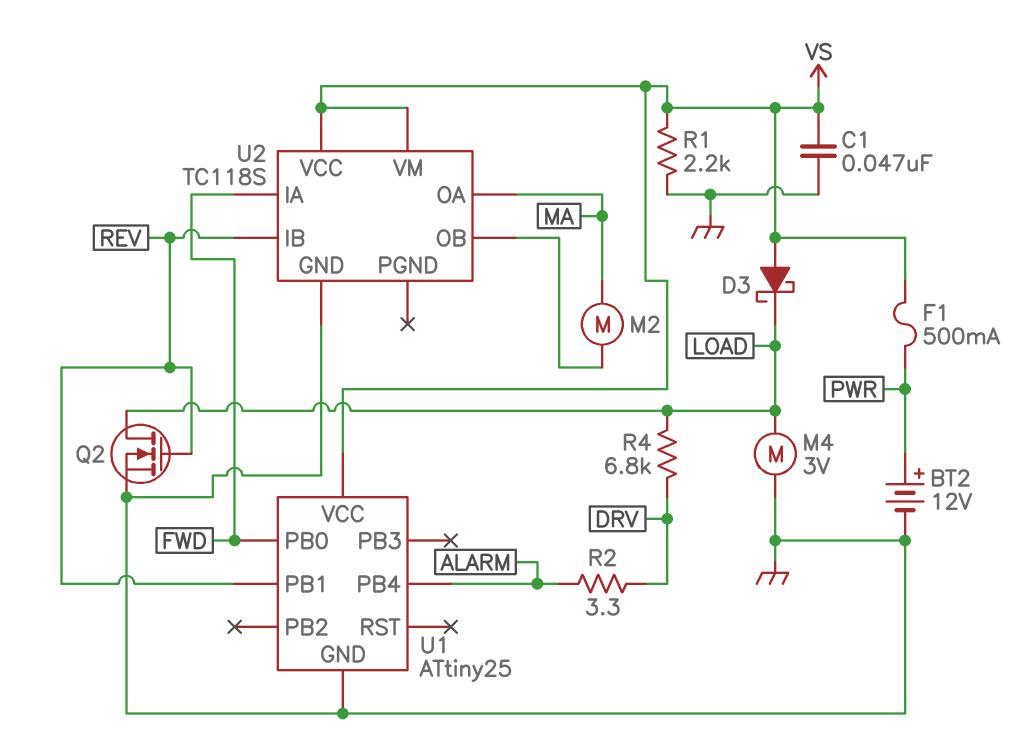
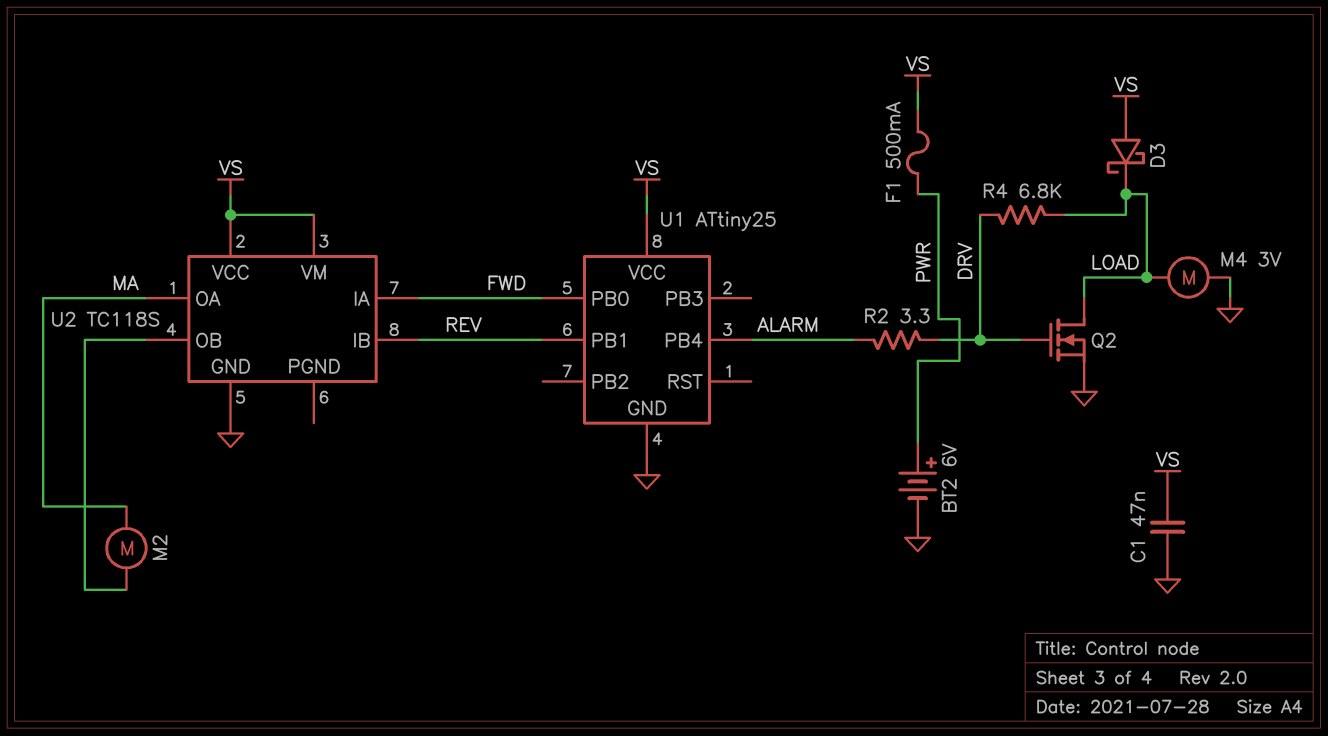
BT2: 12V (plus PWR, minus GND) -> 6V (plus PWR, minus GND)
Q2: NMOS (G REV, D LOAD, S GND) -> NMOS (G DRV, D LOAD, S GND)
R1: 2.2k (GND, VS) -> none

